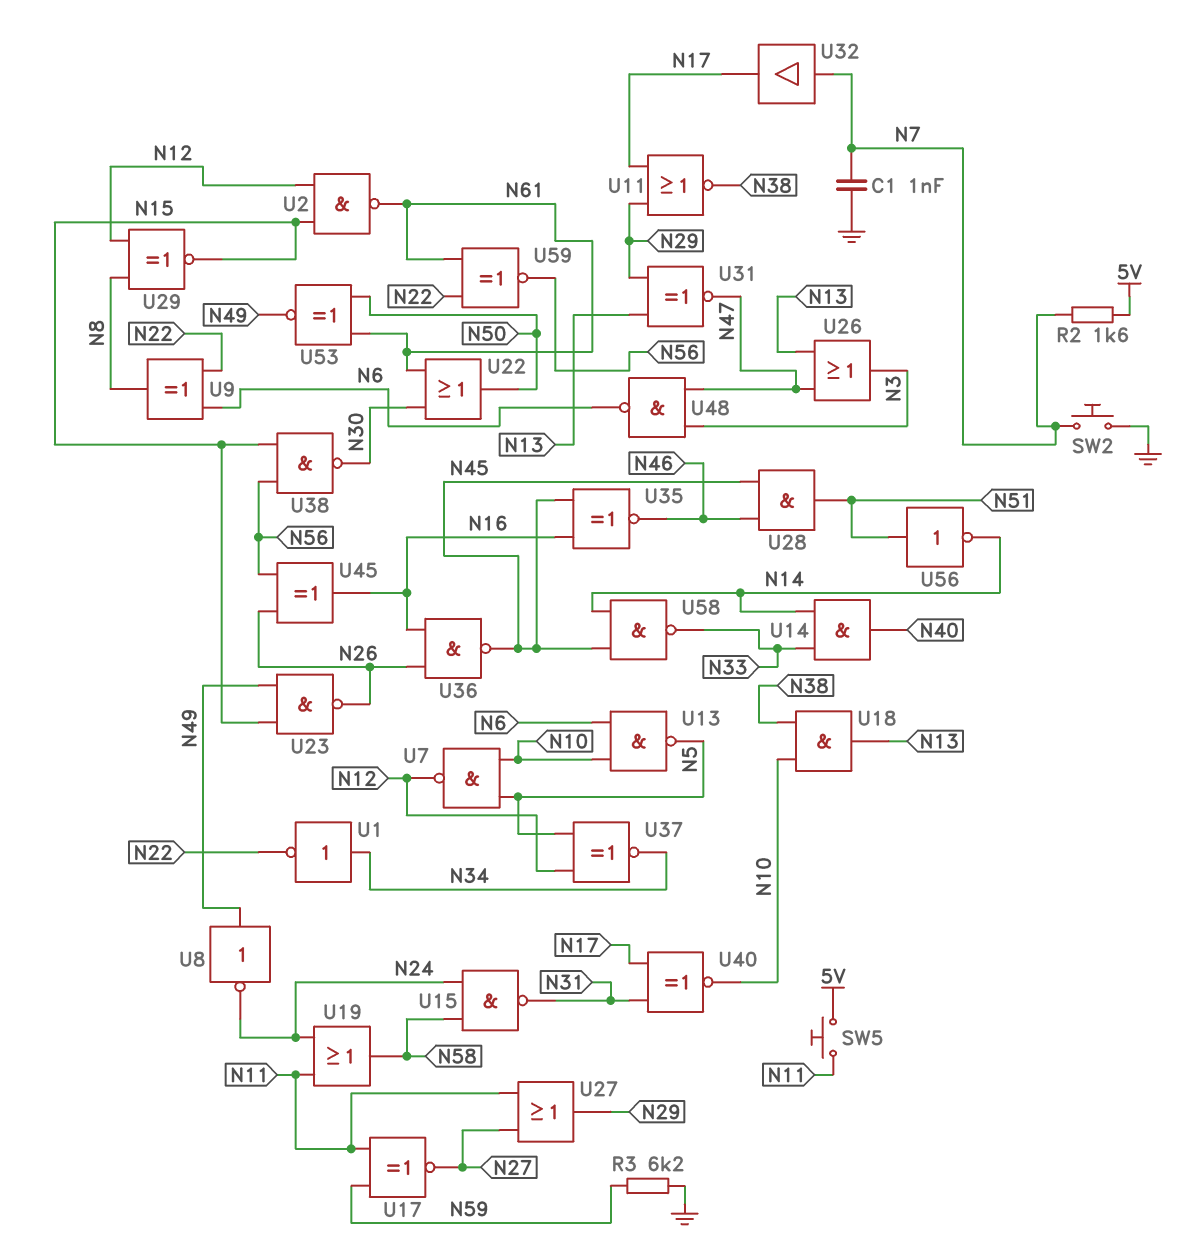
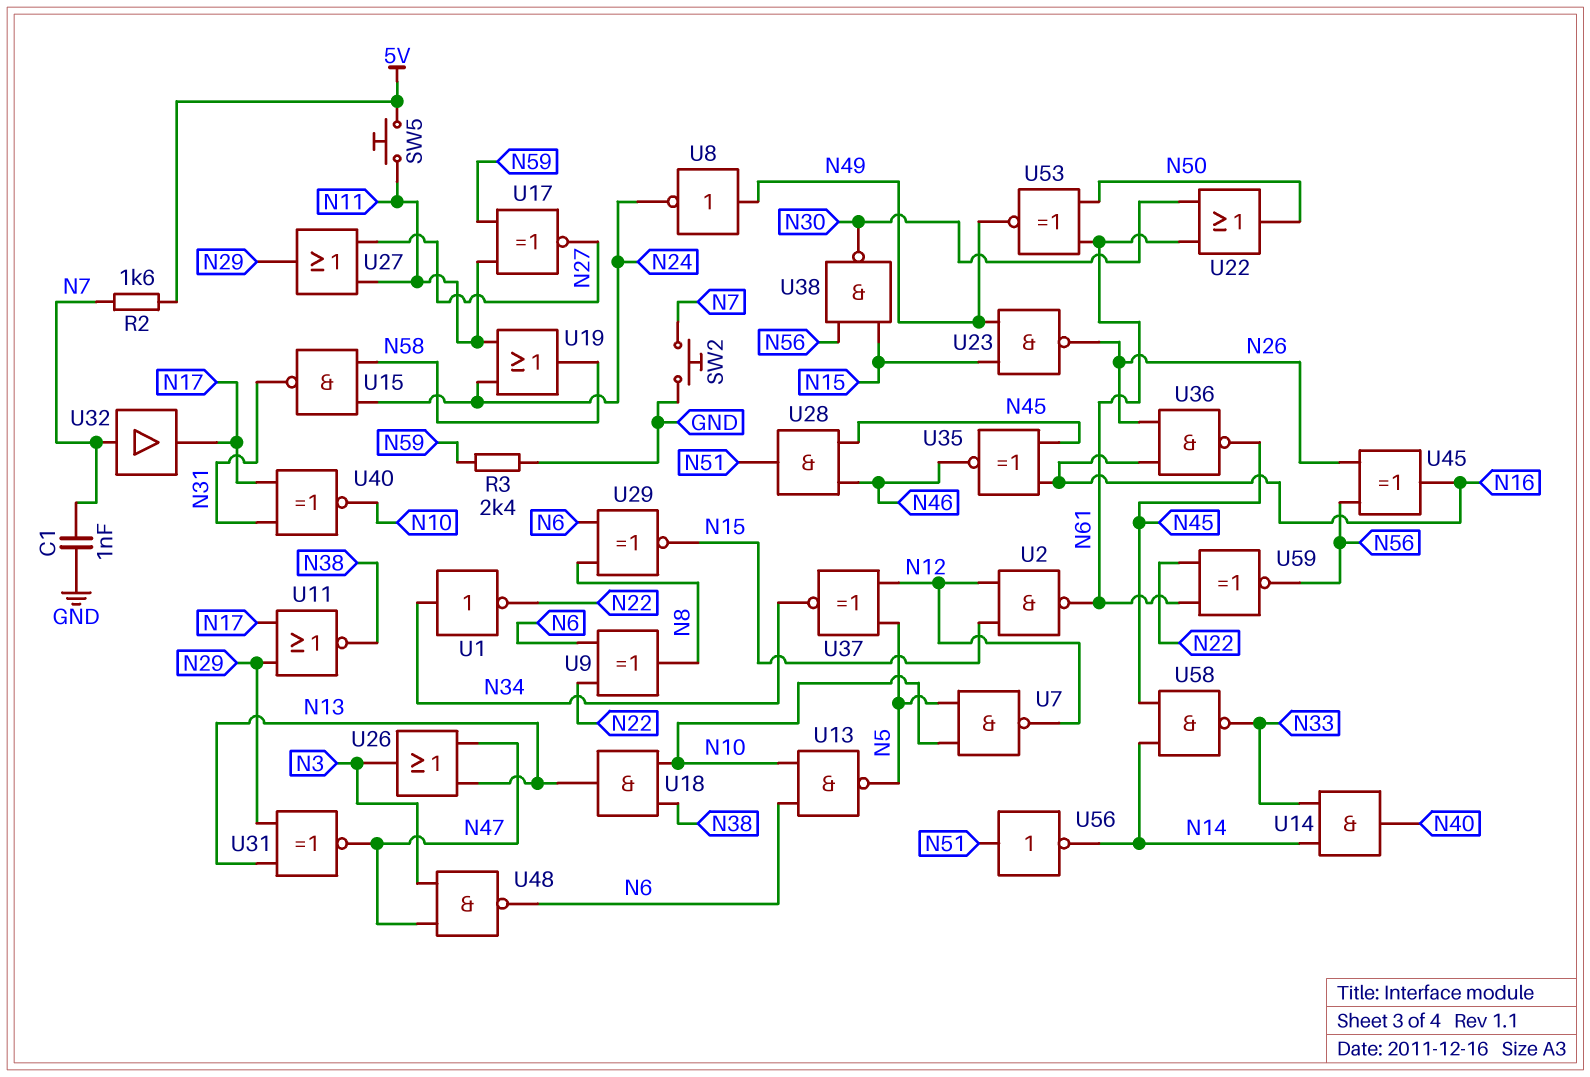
R3: 6.2k (GND, N59) -> 2.4k (GND, N59)
U29: XNOR (in N8, in N12, out N15) -> XNOR (in N6, in N8, out N15)

